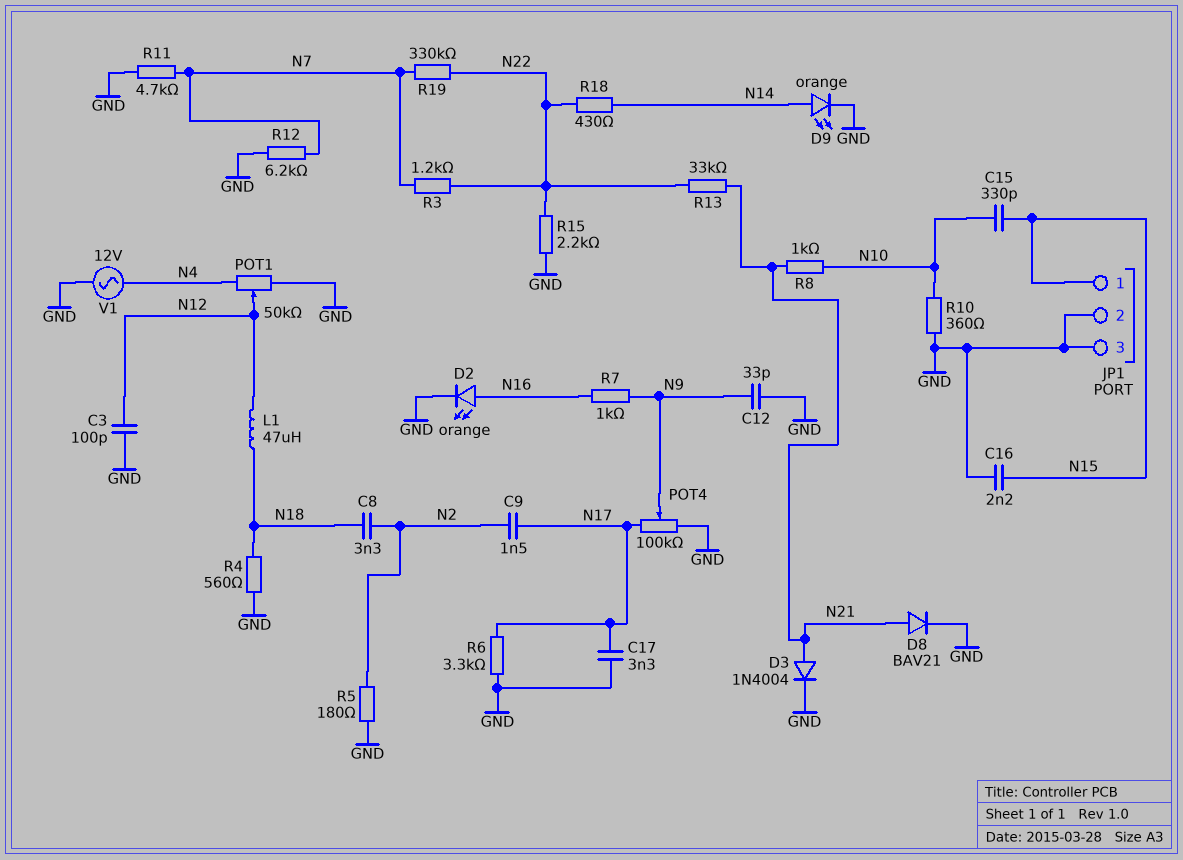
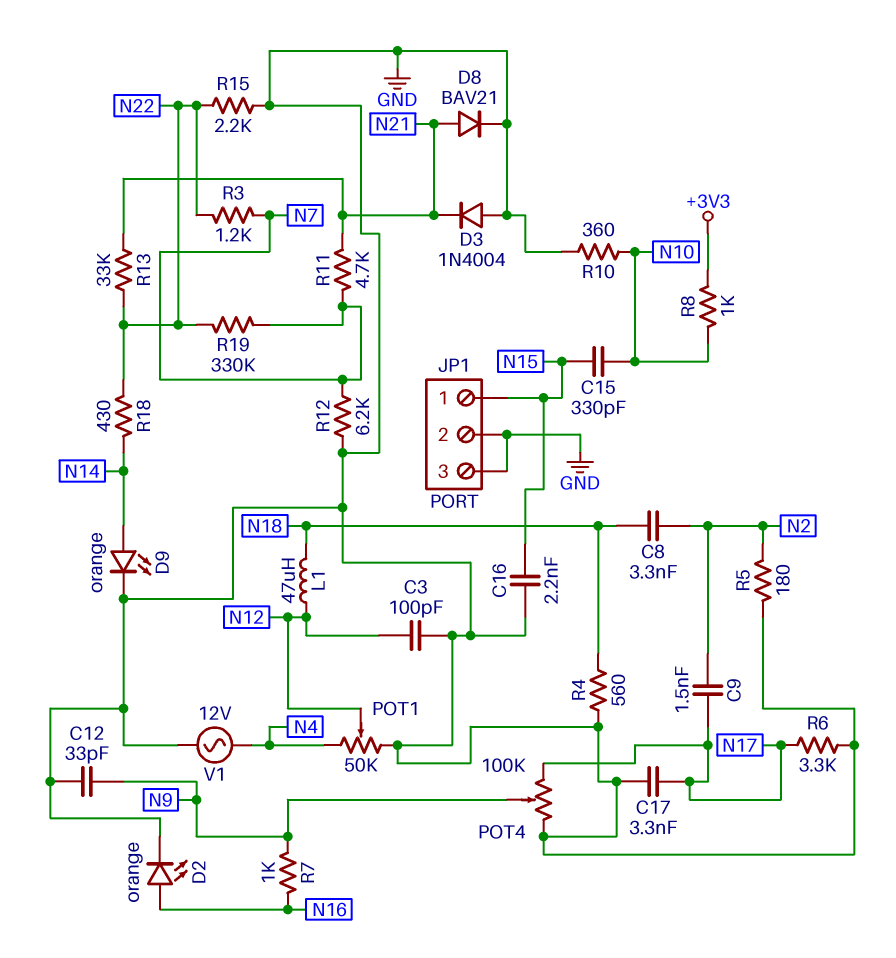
D3: diode 1N4004 (A N21, K GND) -> diode 1N4004 (A GND, K N21)
R8: 1k (N10, N21) -> 1k (+3V3, N10)
R11: 4.7k (GND, N7) -> 4.7k (N7, N21)

